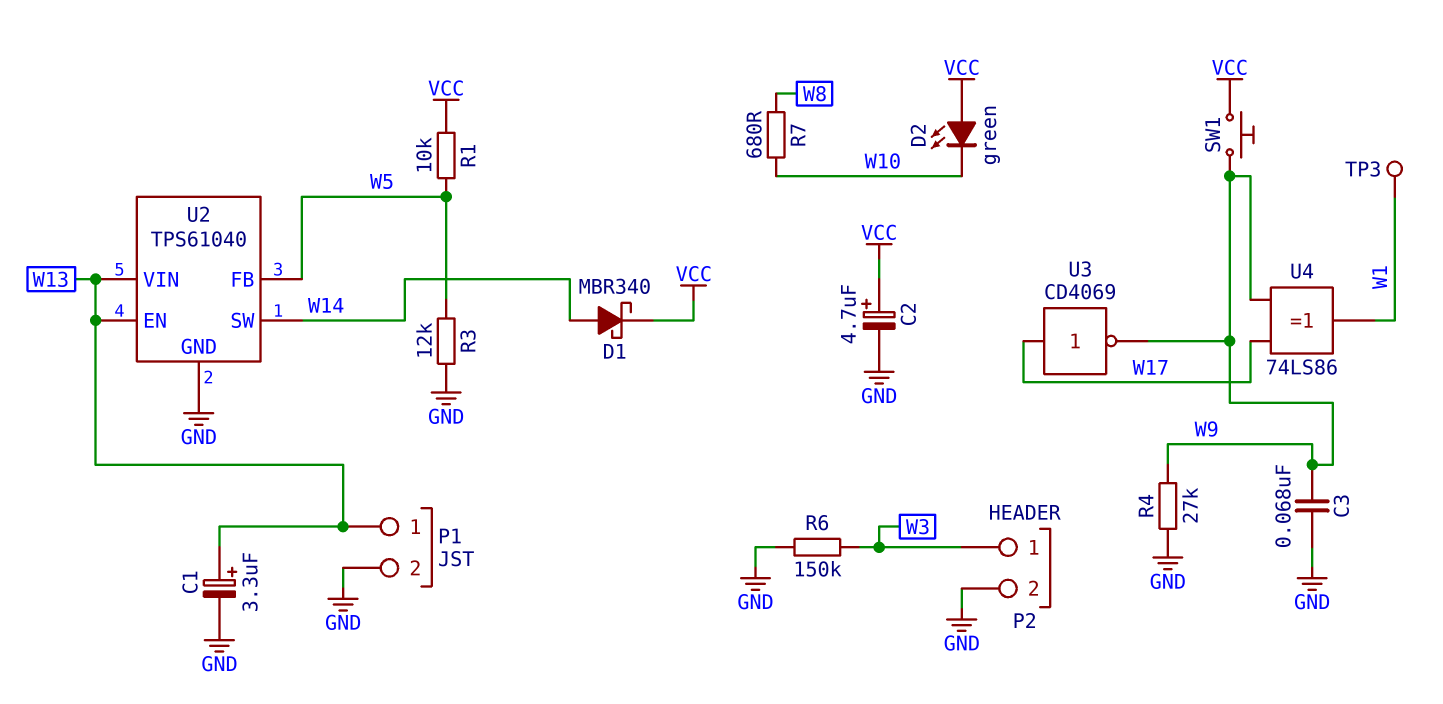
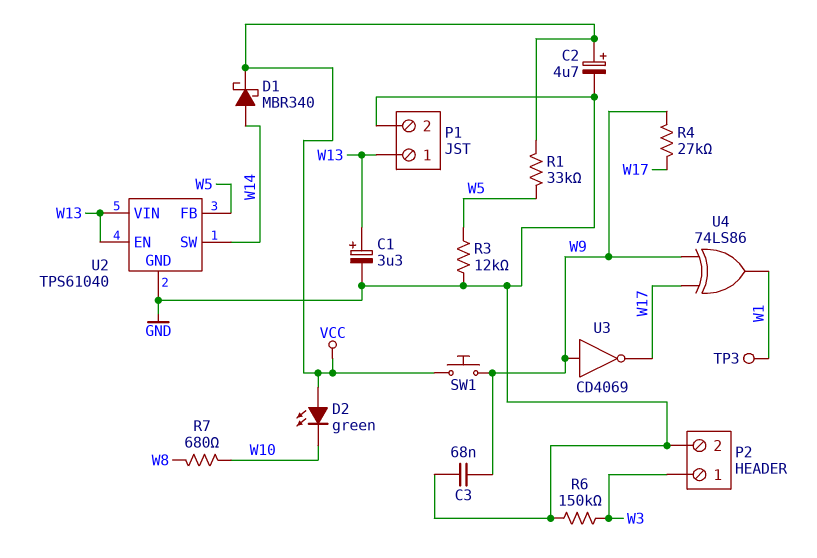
R1: 10k (VCC, W5) -> 33k (VCC, W5)
R4: 27k (GND, W9) -> 27k (W9, W17)
U3: NOT CD4069 (in W17, out W9) -> NOT CD4069 (in W9, out W17)

